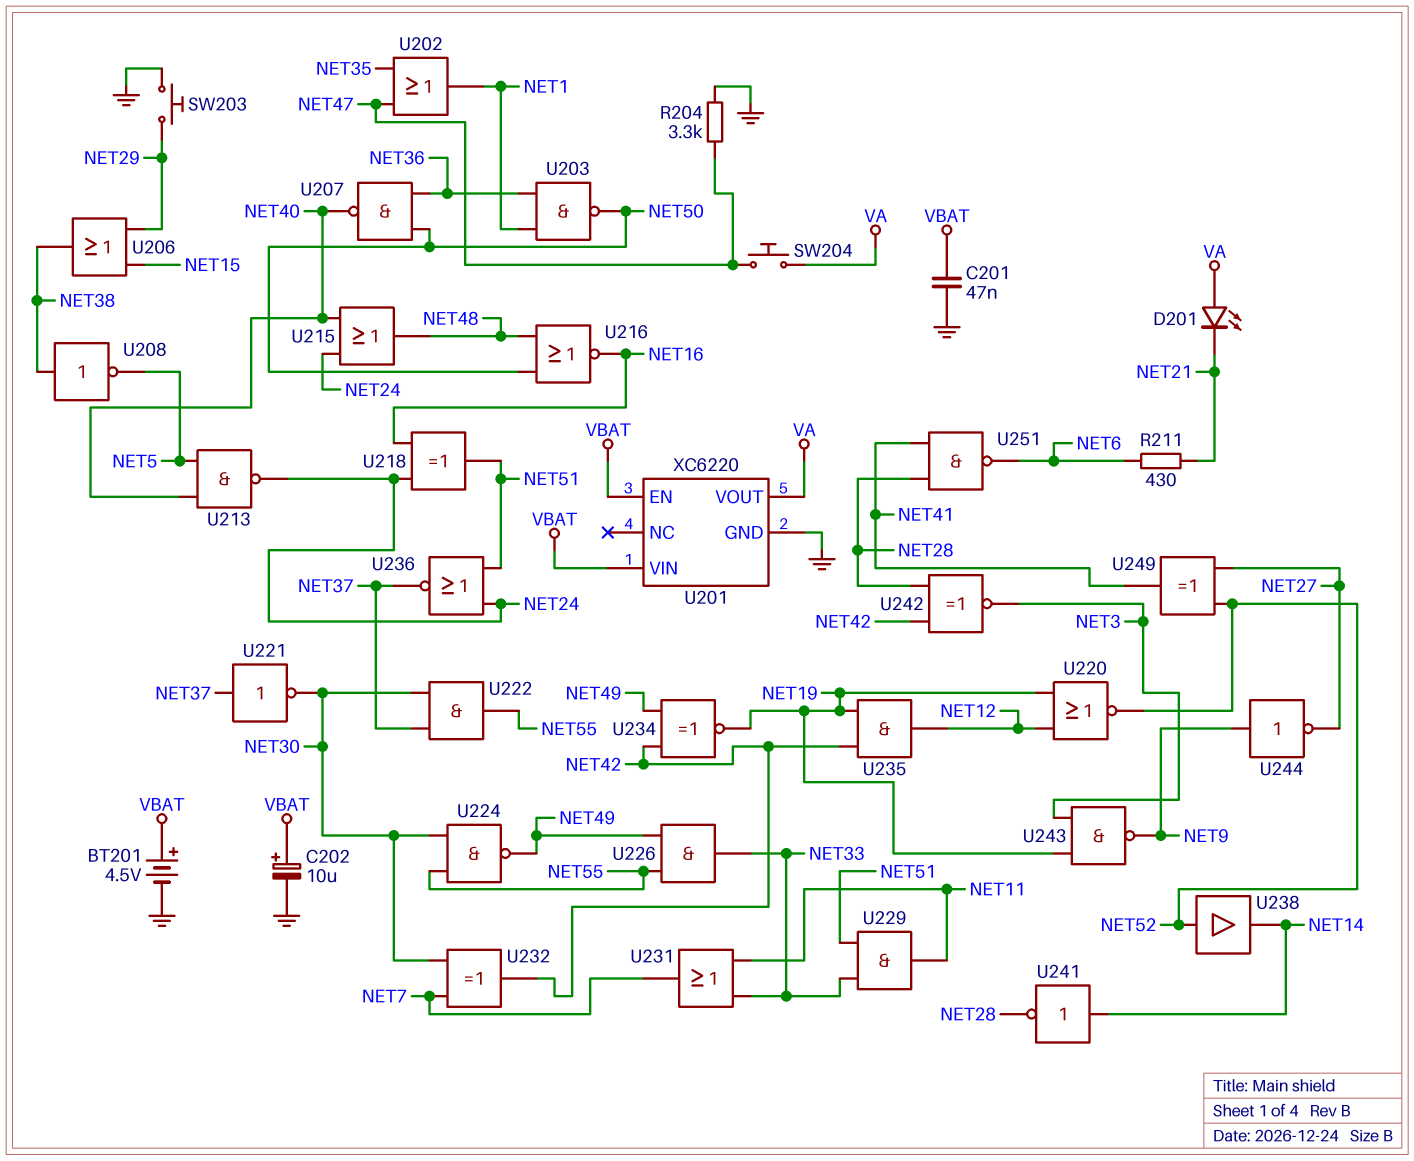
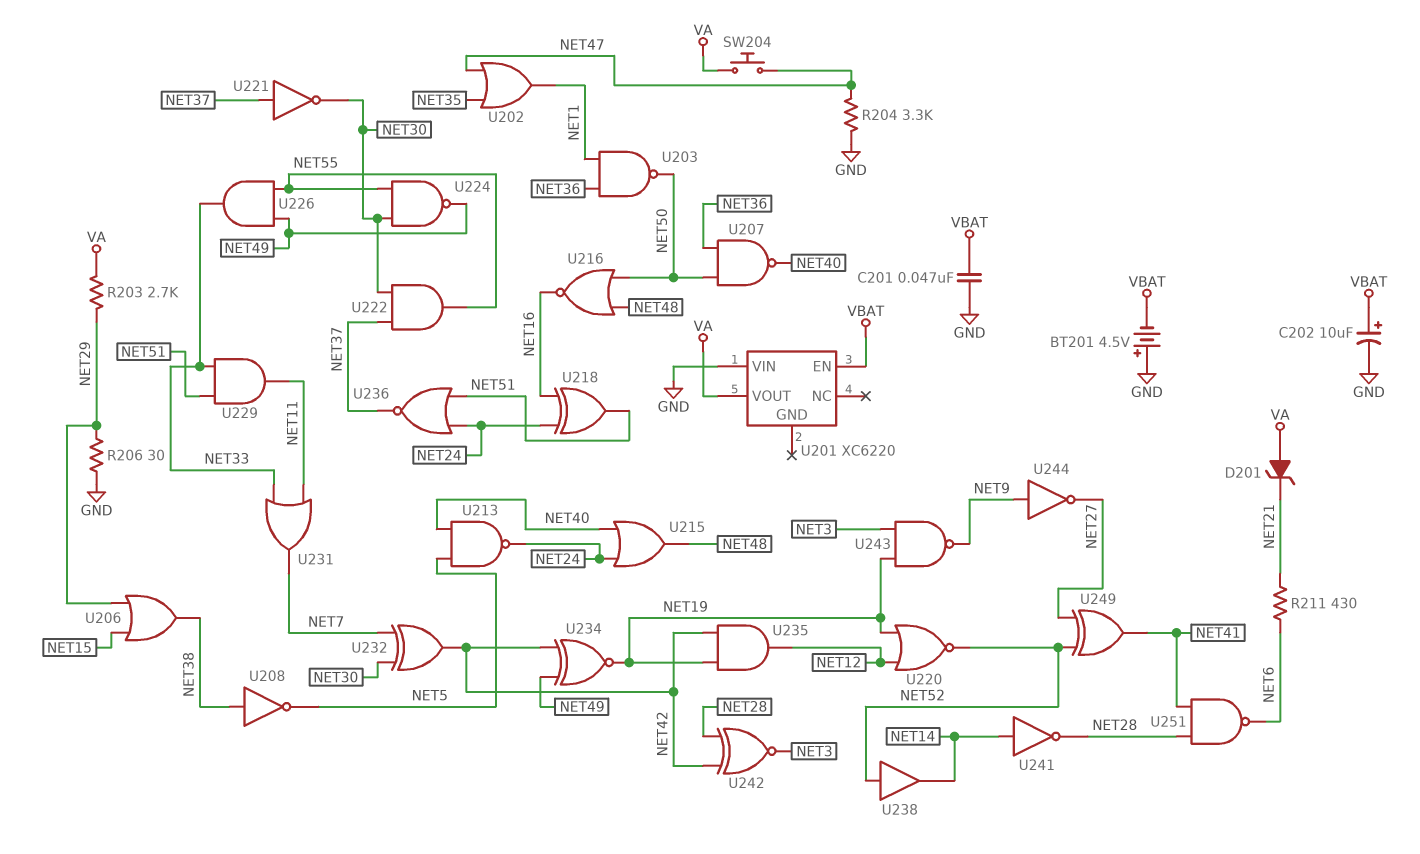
BT201: 4.5V (plus VBAT, minus GND) -> 4.5V (plus GND, minus VBAT)
D201: LED (A VA, K NET21) -> zener (A VA, K NET21)
R203: none -> 2.7k (NET29, VA)
R206: none -> 30 (GND, NET29)
SW203: button (GND, NET29) -> none
U201 pin GND: GND -> none
U201 pin VIN: VBAT -> GND

